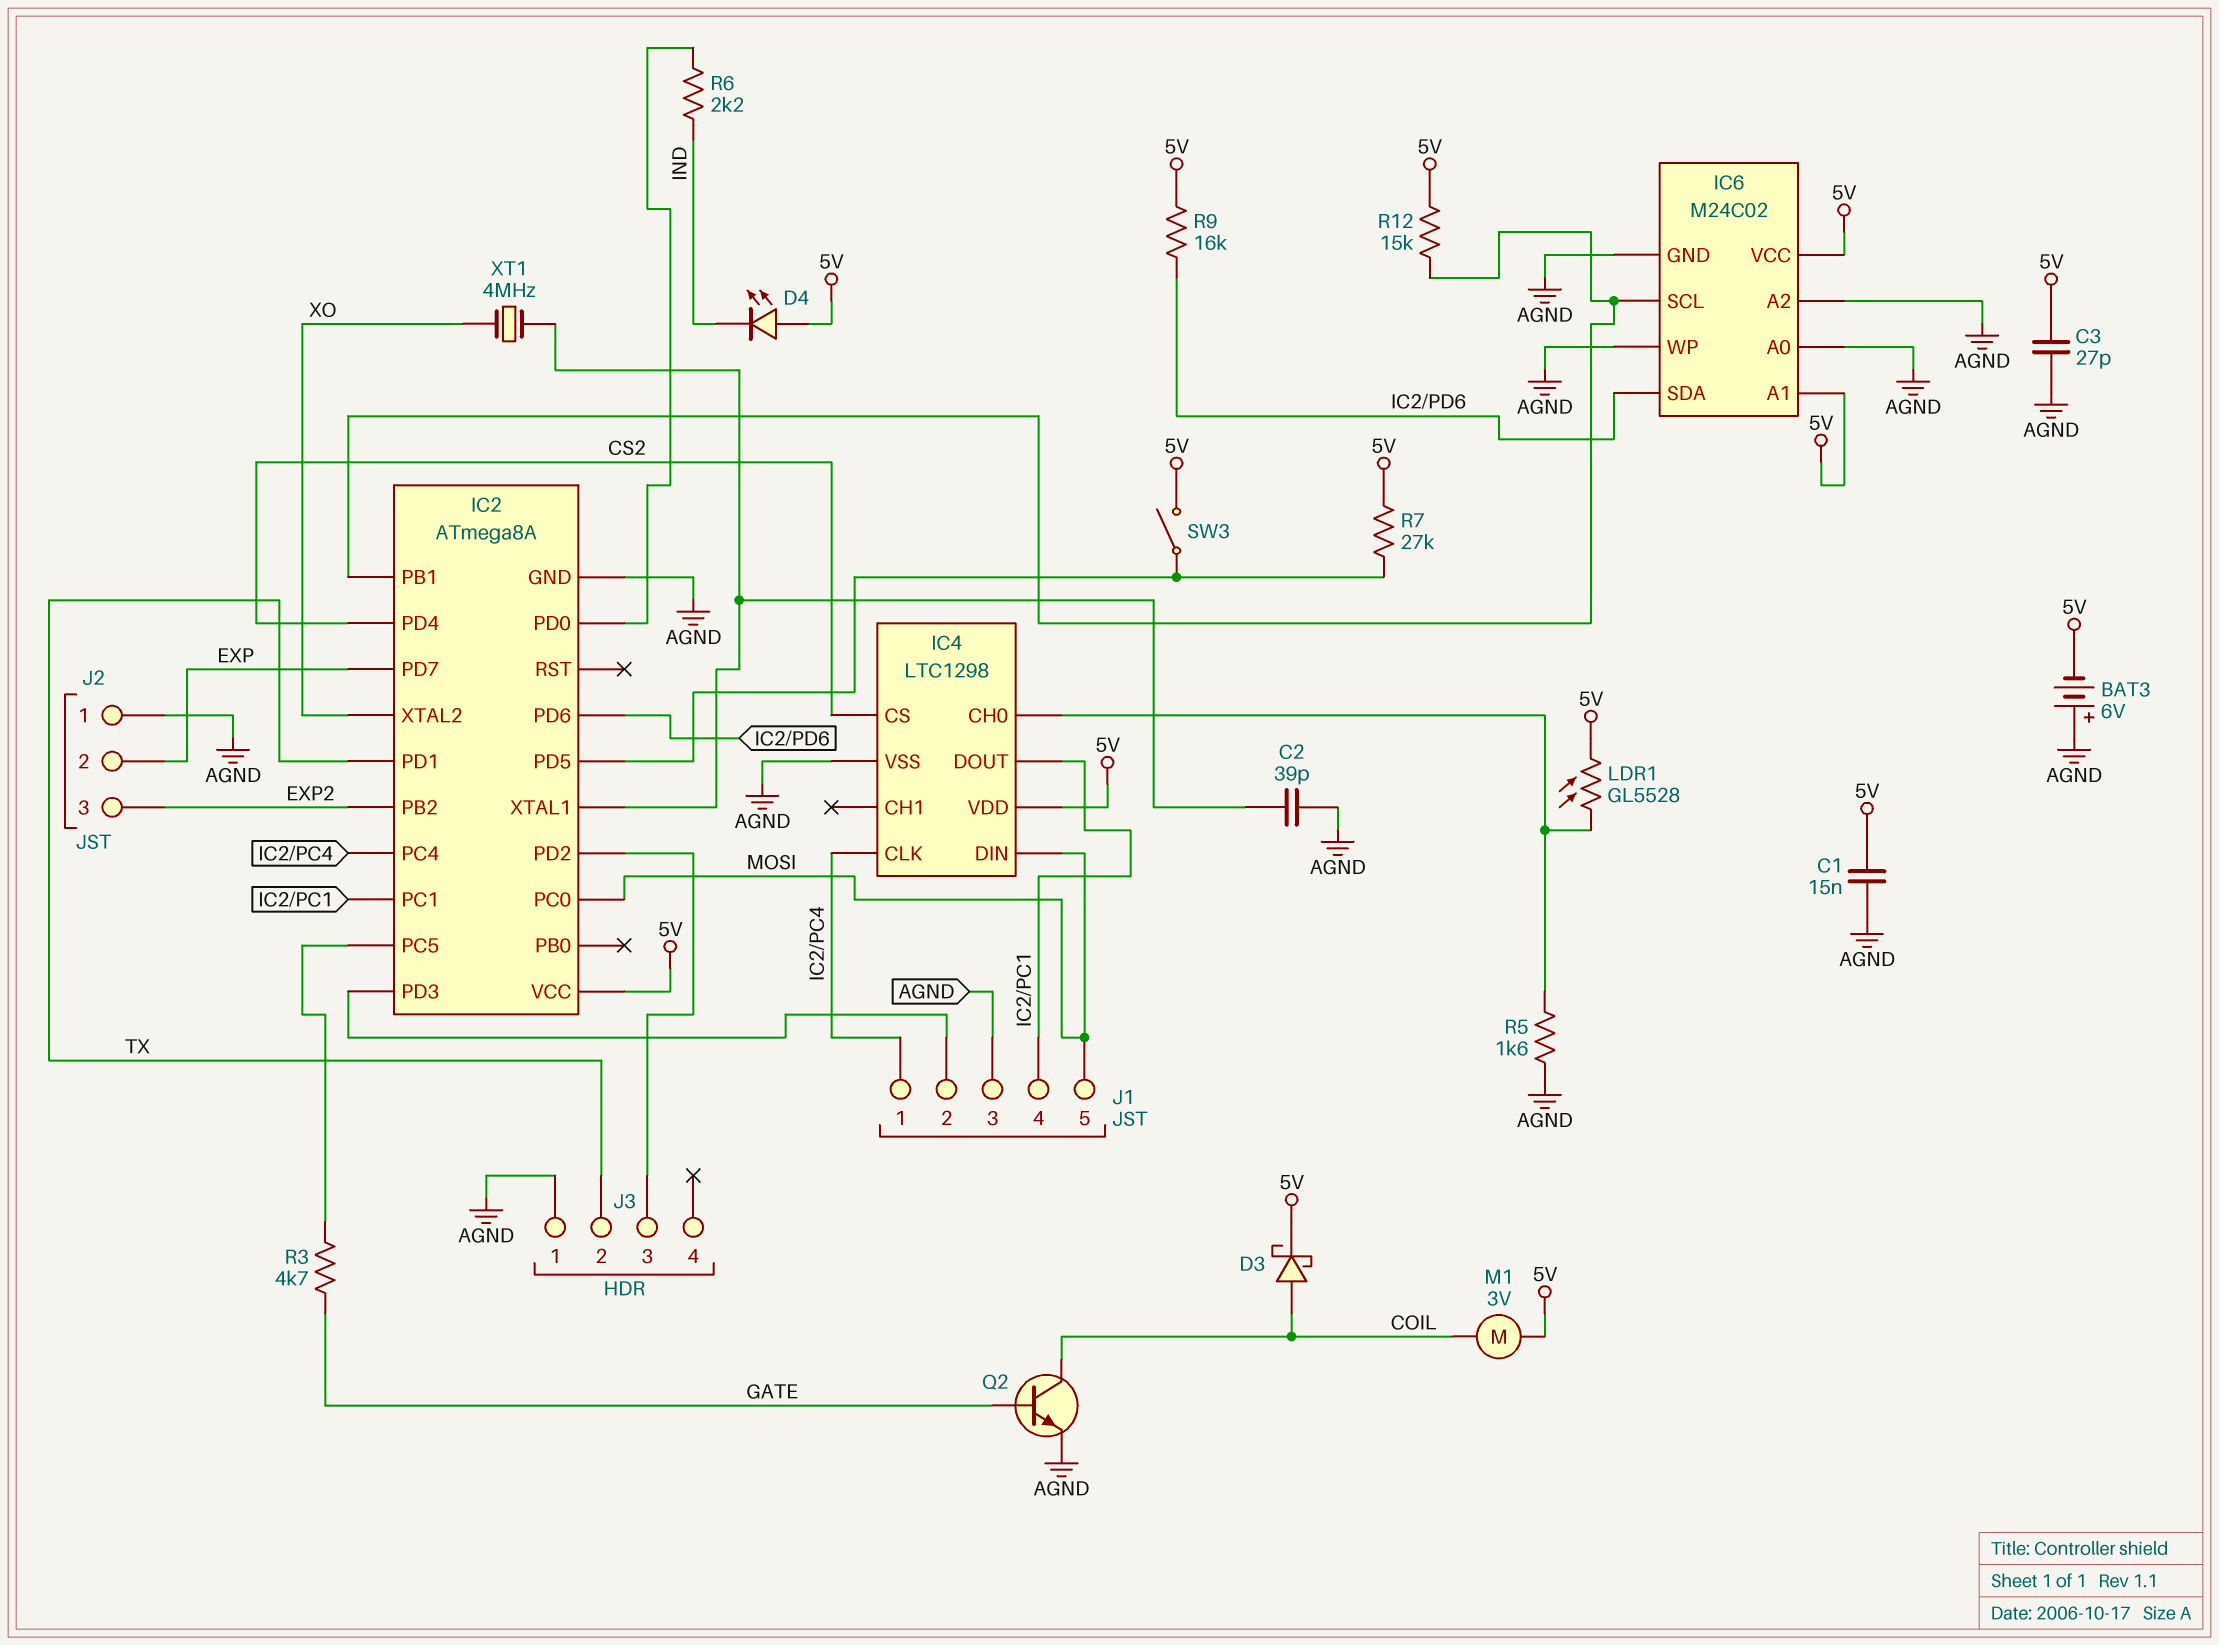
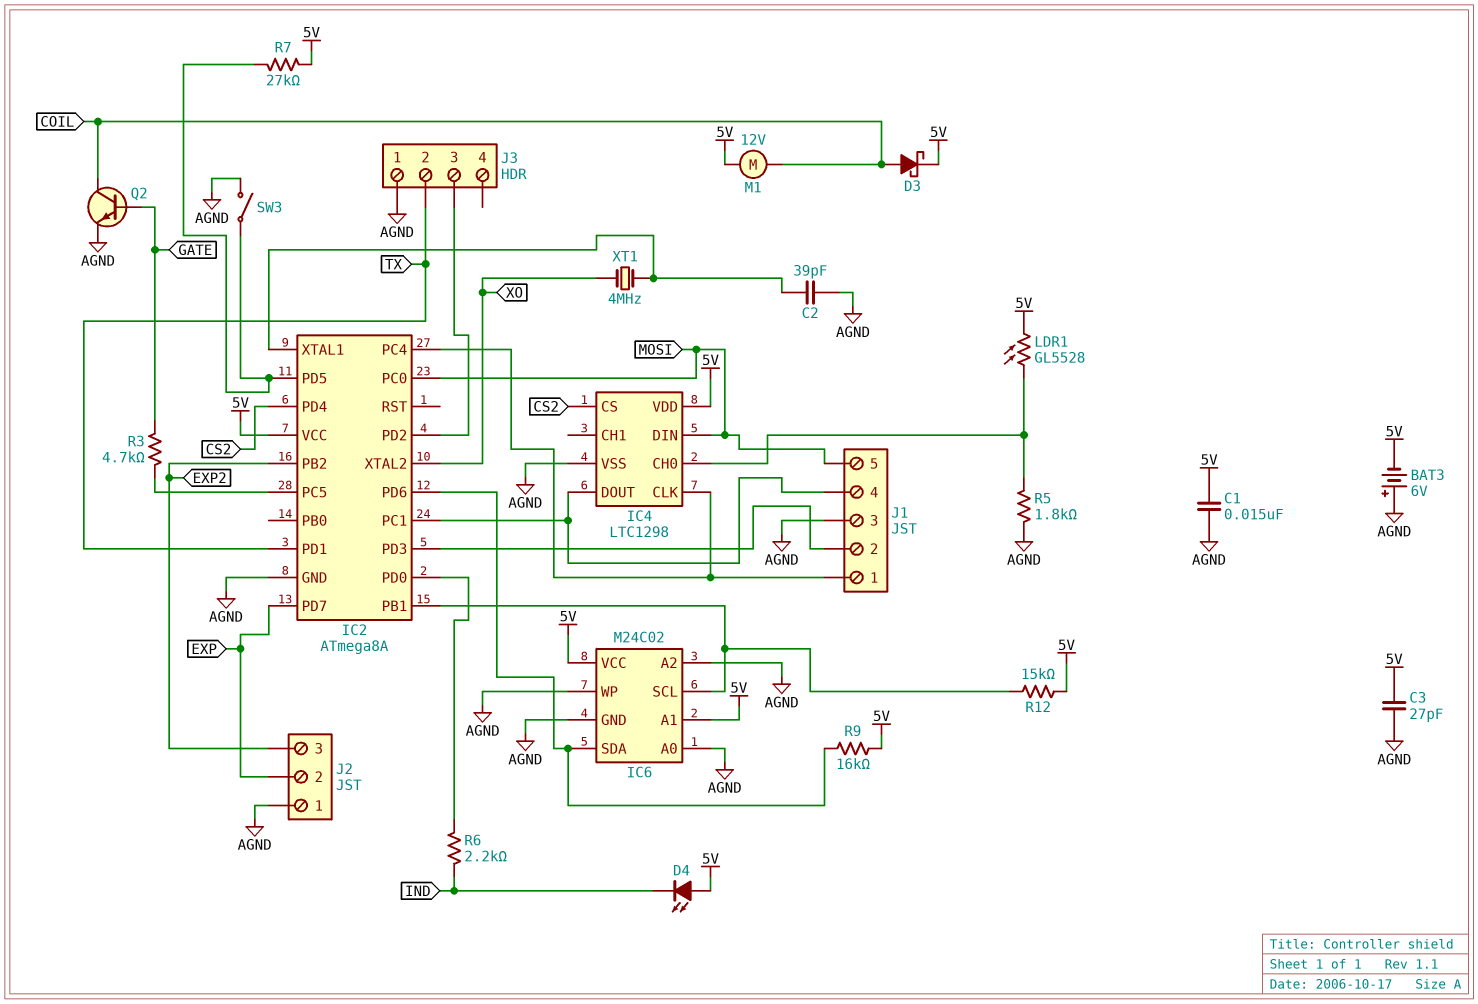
M1: motor 3V (5V, COIL) -> motor 12V (5V, COIL)
R5: 1.6k (AGND, IC4/CH0) -> 1.8k (AGND, IC4/CH0)
SW3: switch (5V, IC2/PD5) -> switch (AGND, IC2/PD5)

